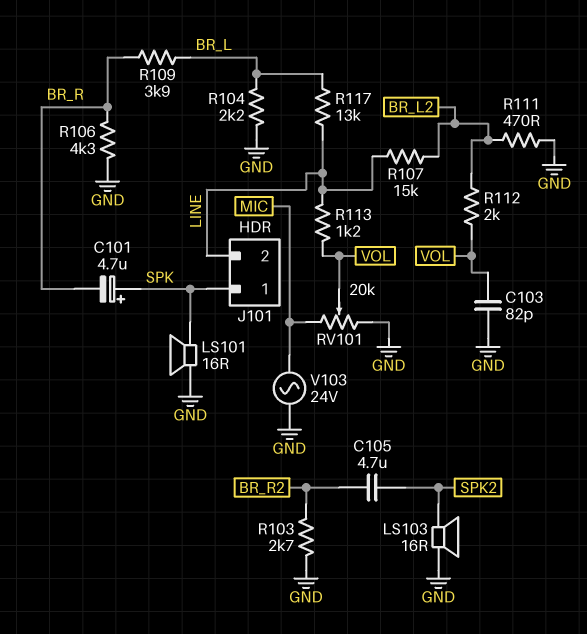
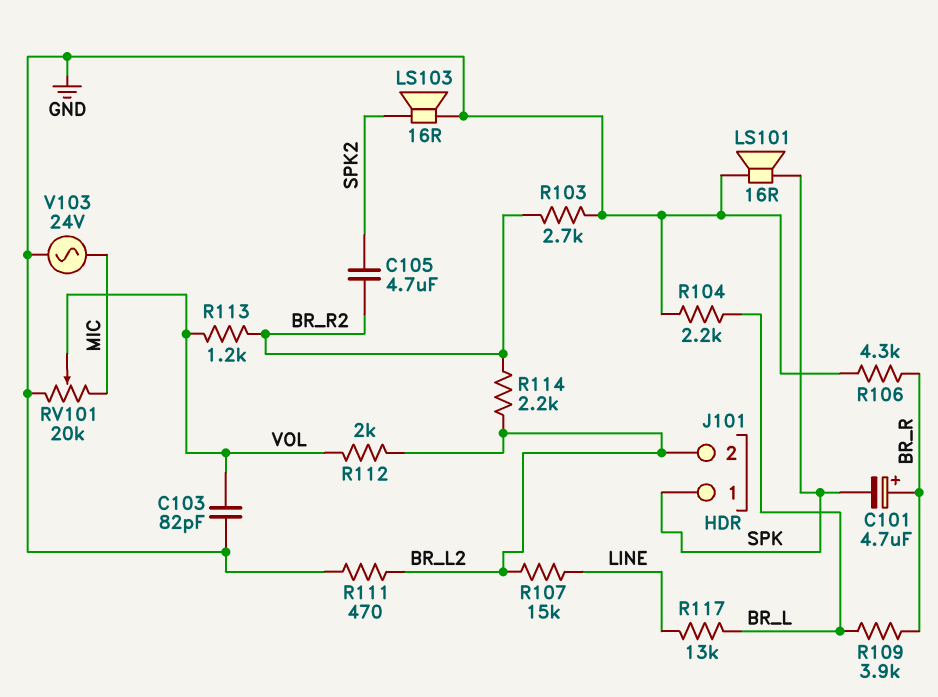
C101: 4.7uF (plus SPK, minus BR_R) -> 4.7uF (plus BR_R, minus SPK)
J101 pin 2: LINE -> BR_L2
R113: 1.2k (LINE, VOL) -> 1.2k (BR_R2, VOL)
R114: none -> 2.2k (BR_L2, BR_R2)

